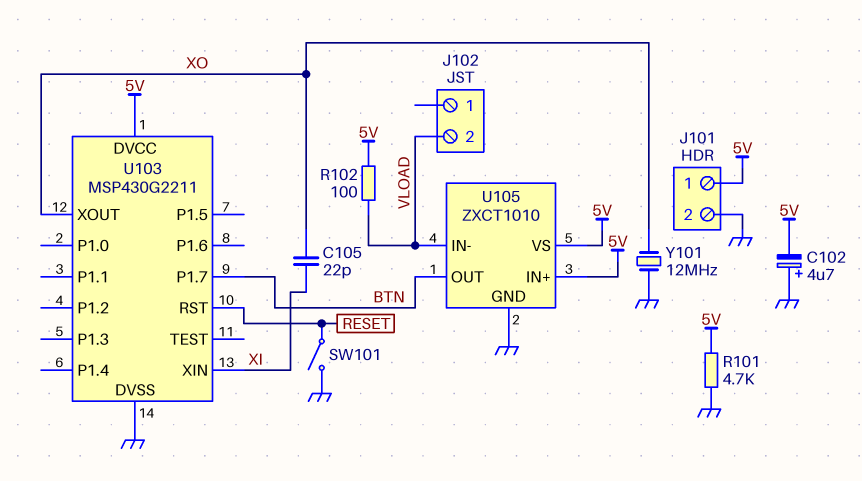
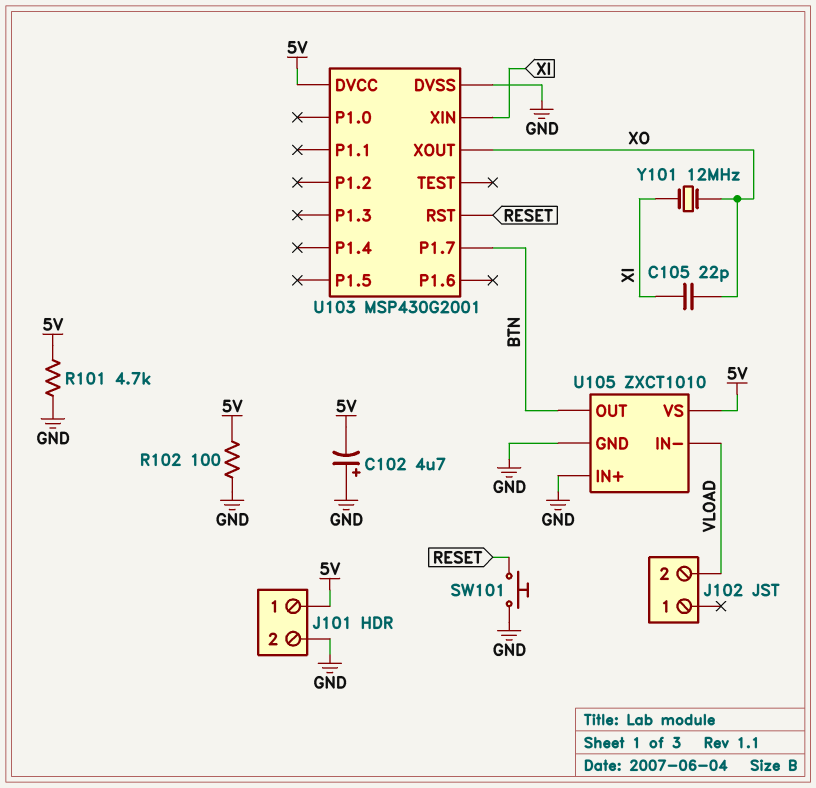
R102: 100 (5V, VLOAD) -> 100 (5V, GND)
SW101: switch (GND, RESET) -> button (GND, RESET)
U103: MSP430G2211 -> MSP430G2001
U105 pin IN+: 5V -> GND
Y101: 12MHz (GND, XO) -> 12MHz (XI, XO)

